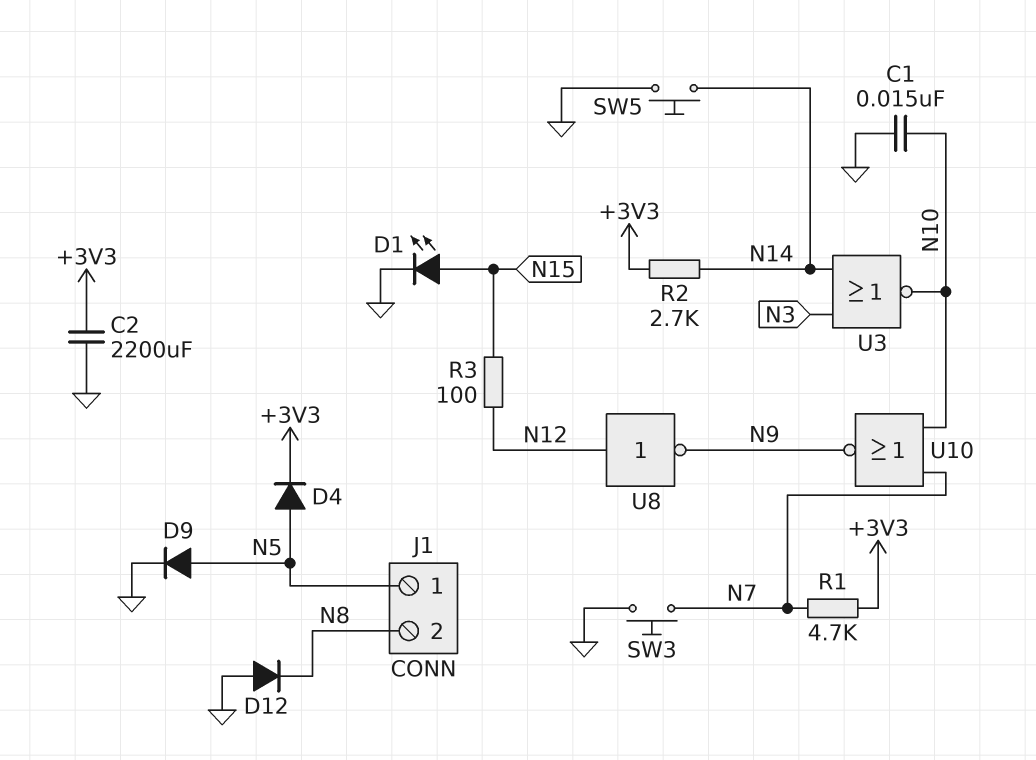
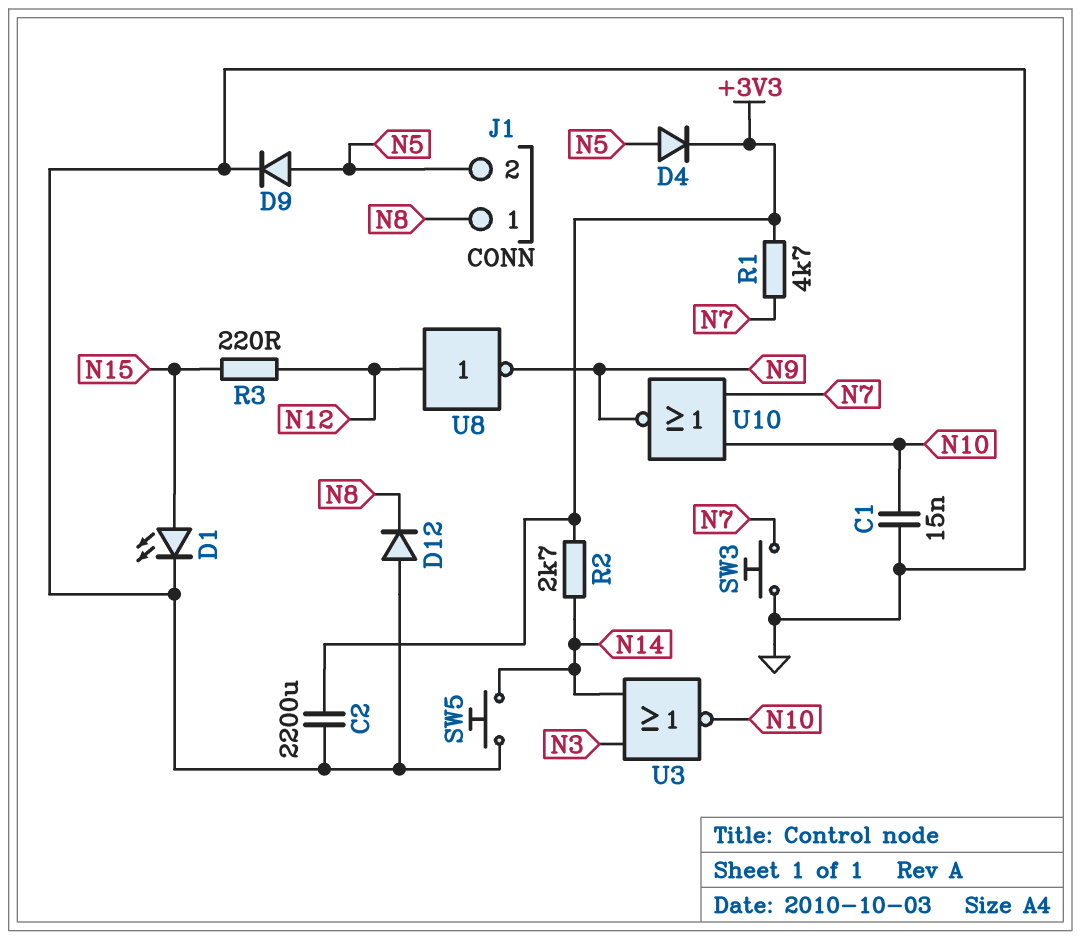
J1 pin 1: N5 -> N8
J1 pin 2: N8 -> N5
R3: 100 (N12, N15) -> 220 (N12, N15)

